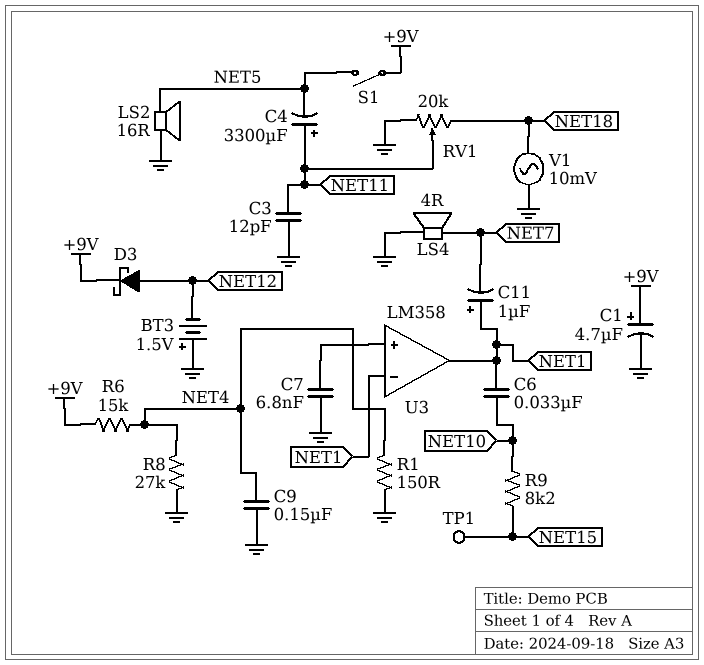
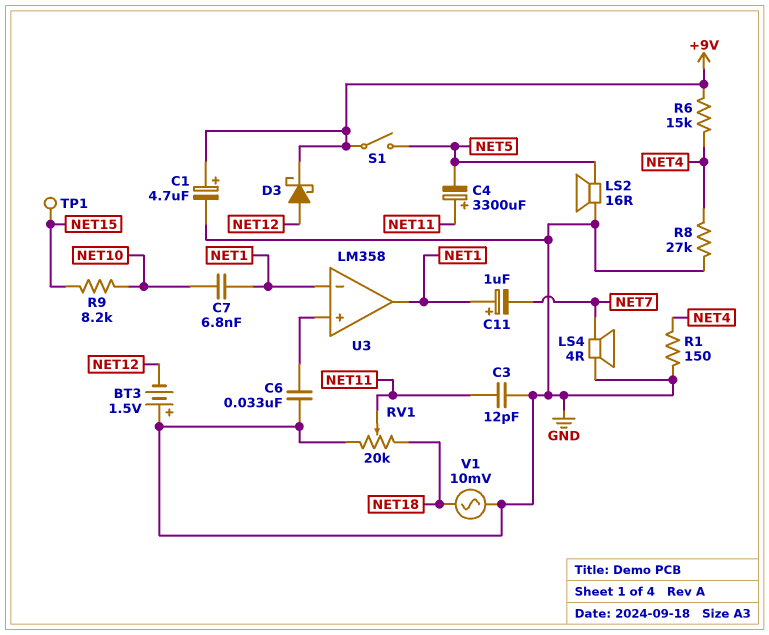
C6: 33nF (NET1, NET10) -> 33nF (GND, U3/in+)
C7: 6.8nF (GND, U3/in+) -> 6.8nF (NET1, NET10)
C9: 150nF (GND, NET4) -> none

